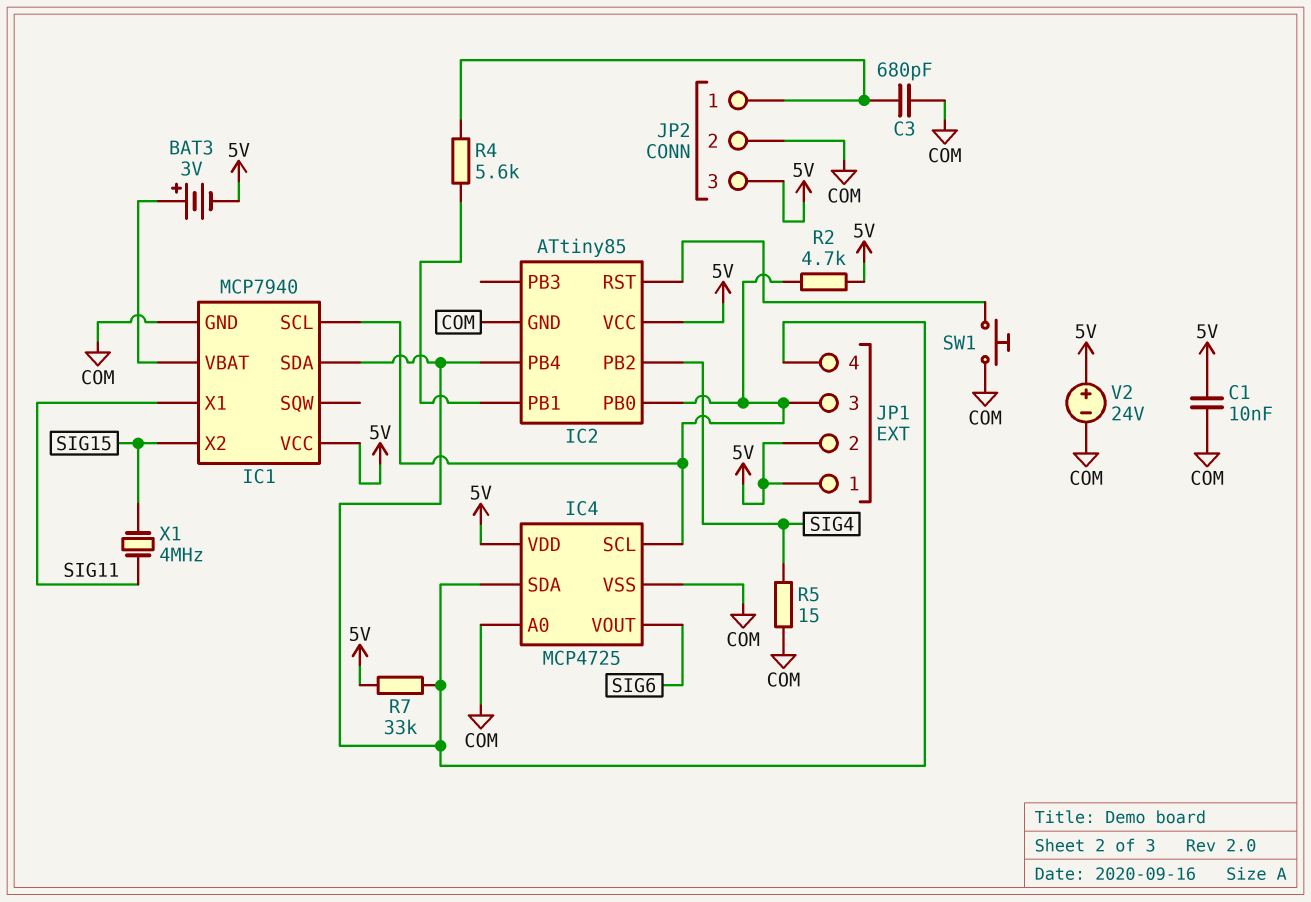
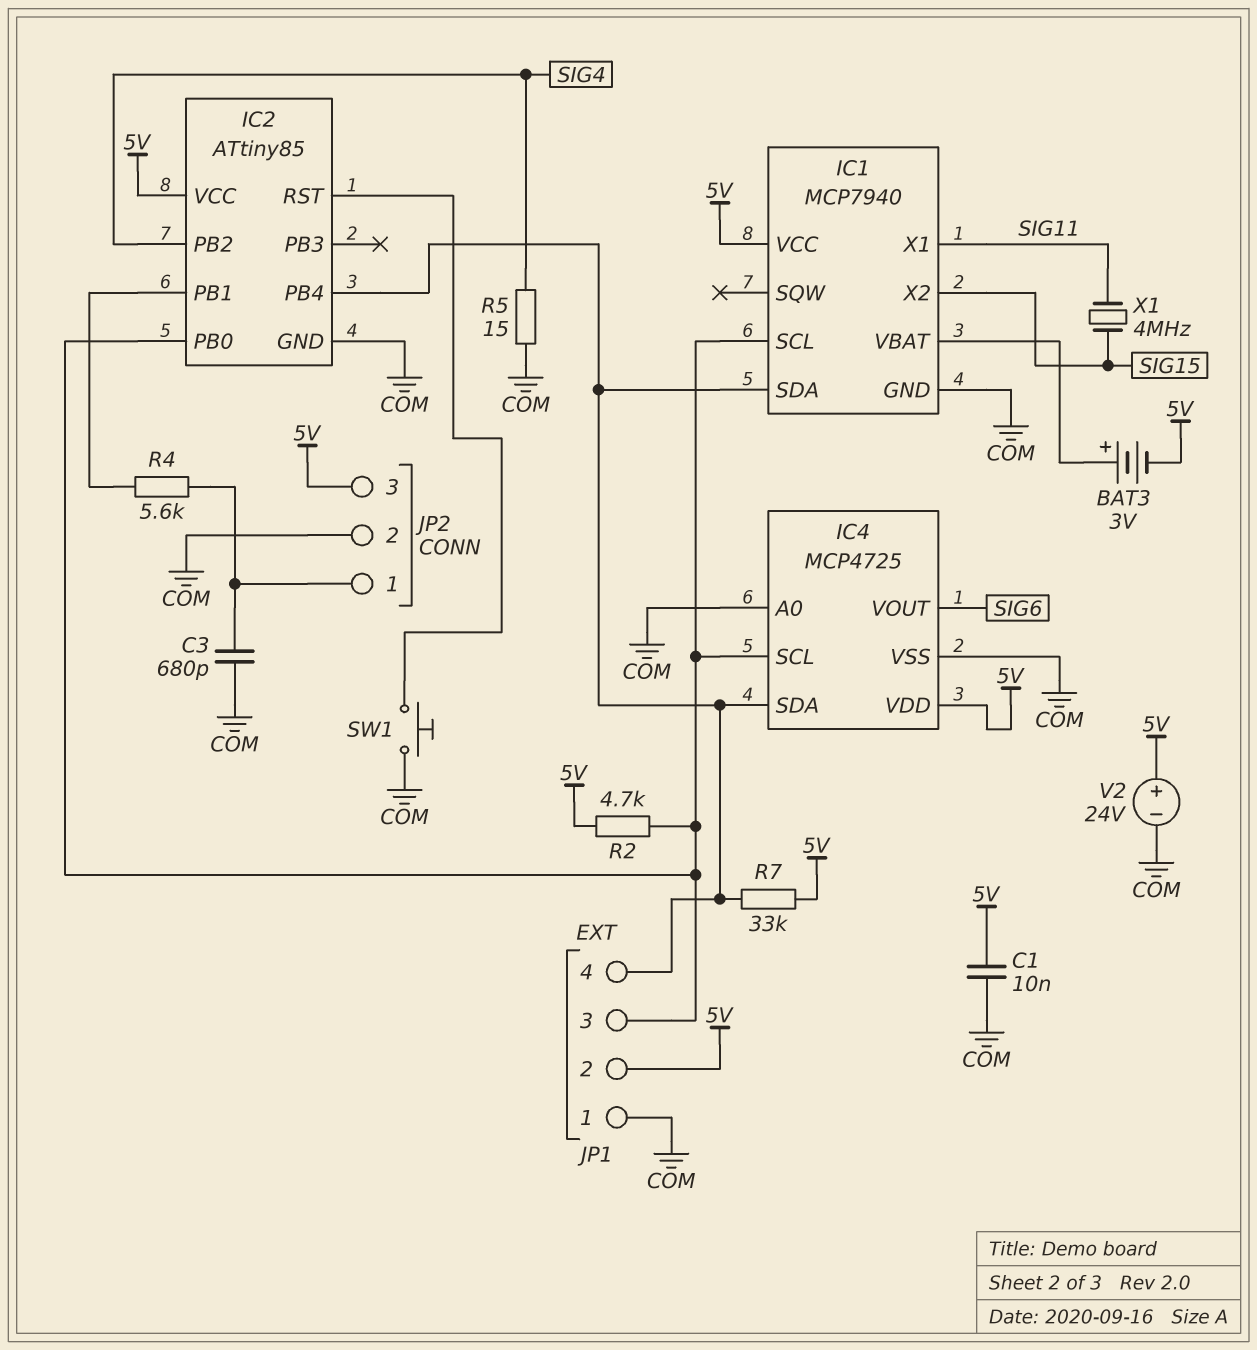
JP1 pin 1: 5V -> COM

